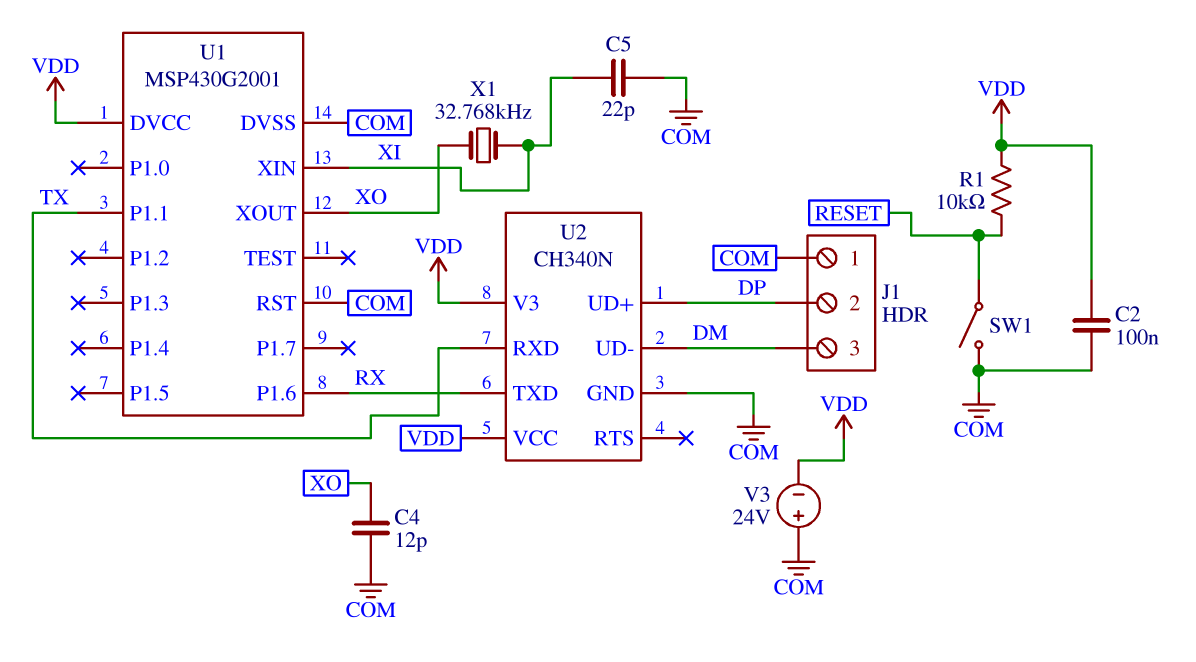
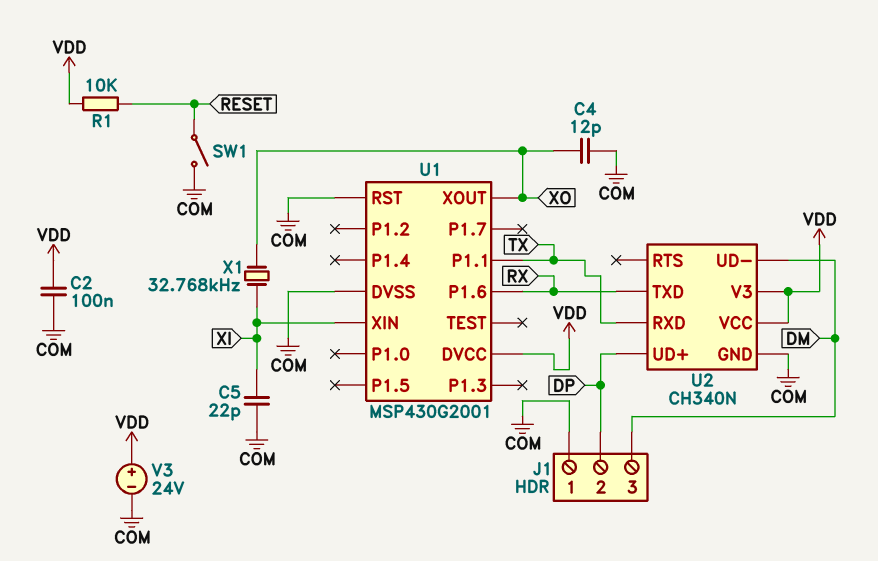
V3: 24V (plus COM, minus VDD) -> 24V (plus VDD, minus COM)

